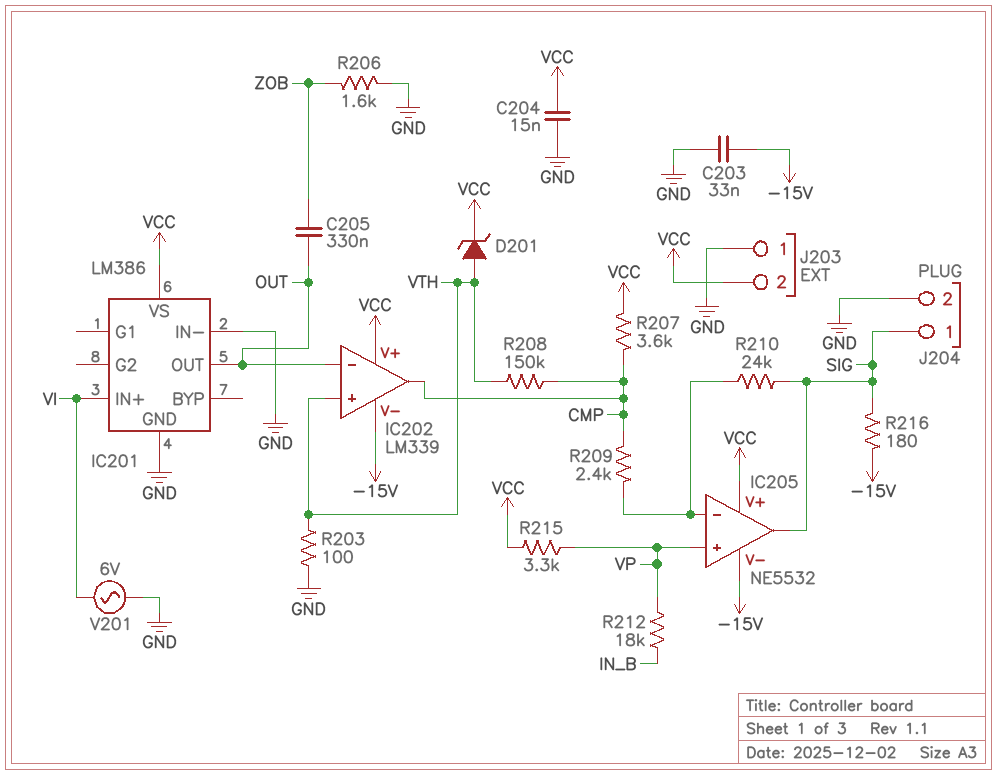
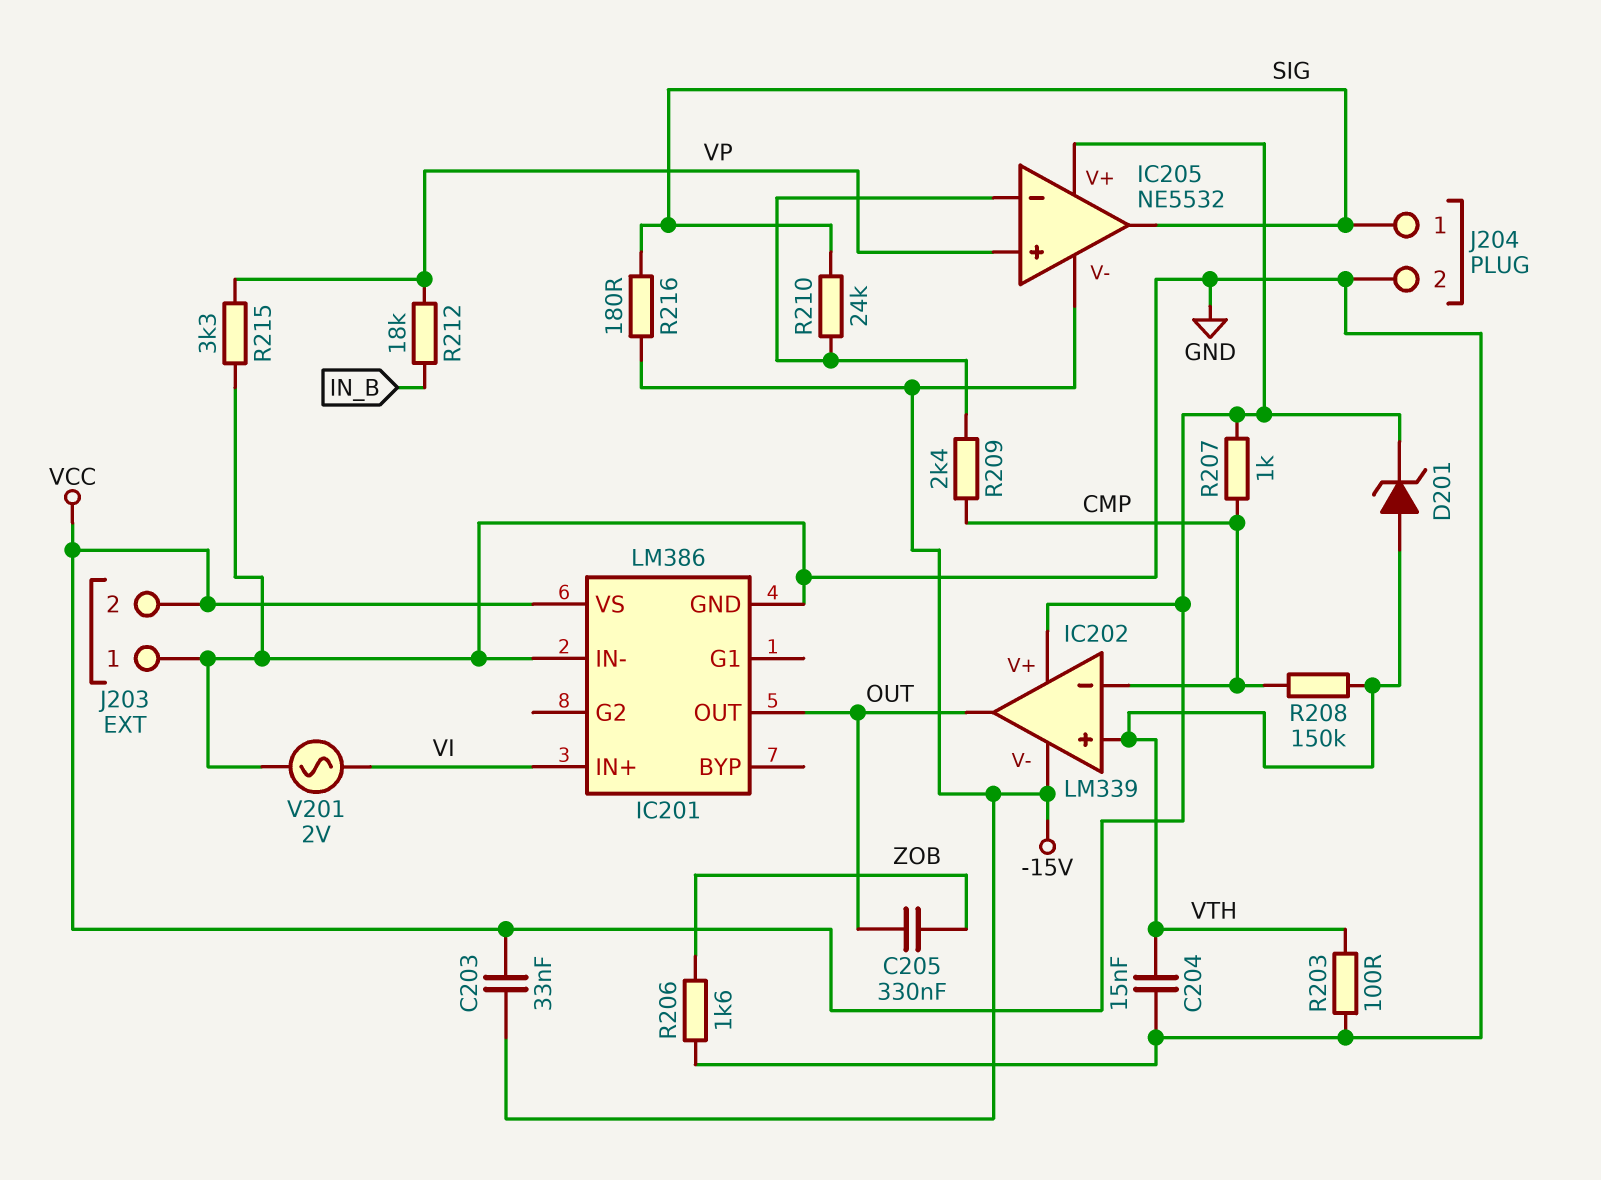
C203: 33nF (-15V, GND) -> 33nF (-15V, VCC)
C204: 15nF (GND, VCC) -> 15nF (GND, VTH)
IC202 pin in-: OUT -> CMP
IC202 pin out: CMP -> OUT
R207: 3.6k (CMP, VCC) -> 1k (CMP, VCC)
R215: 3.3k (VCC, VP) -> 3.3k (GND, VP)
V201: AC 6V (GND, VI) -> AC 2V (GND, VI)

